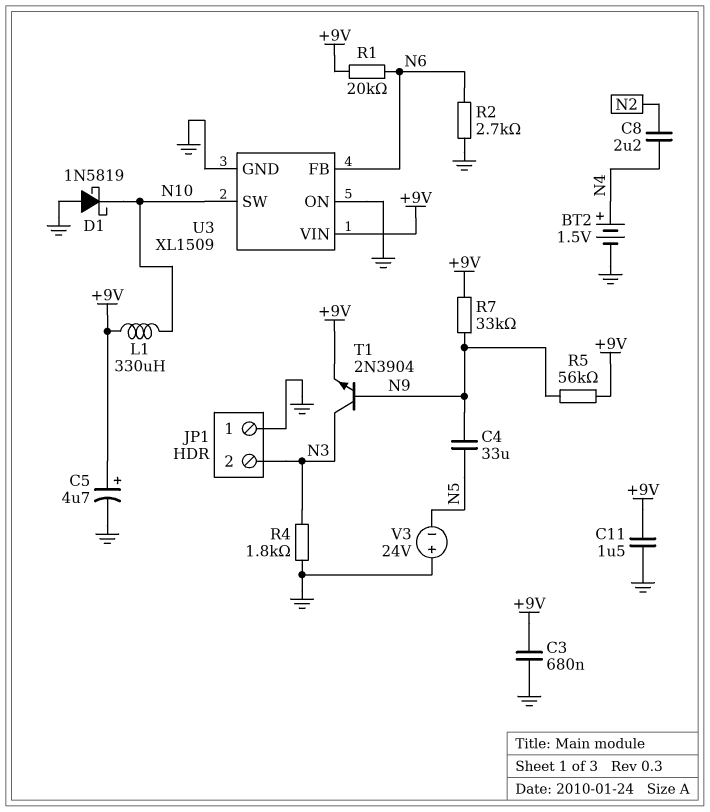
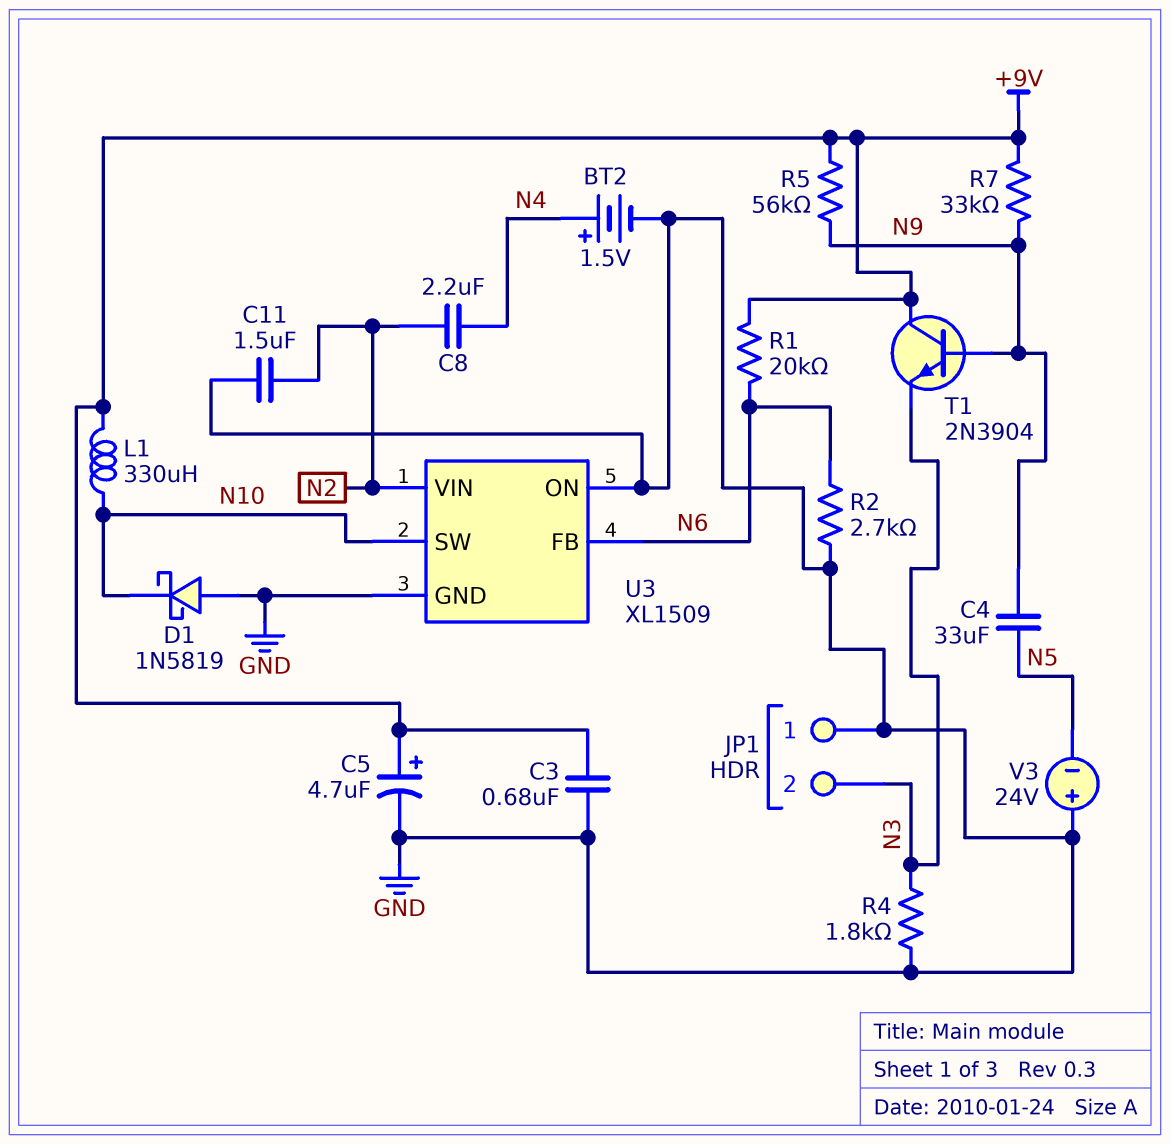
C11: 1.5uF (+9V, GND) -> 1.5uF (GND, N2)
T1: NPN 2N3904 (B N9, C N3, E +9V) -> NPN 2N3904 (B N9, C +9V, E N3)
U3 pin VIN: +9V -> N2

